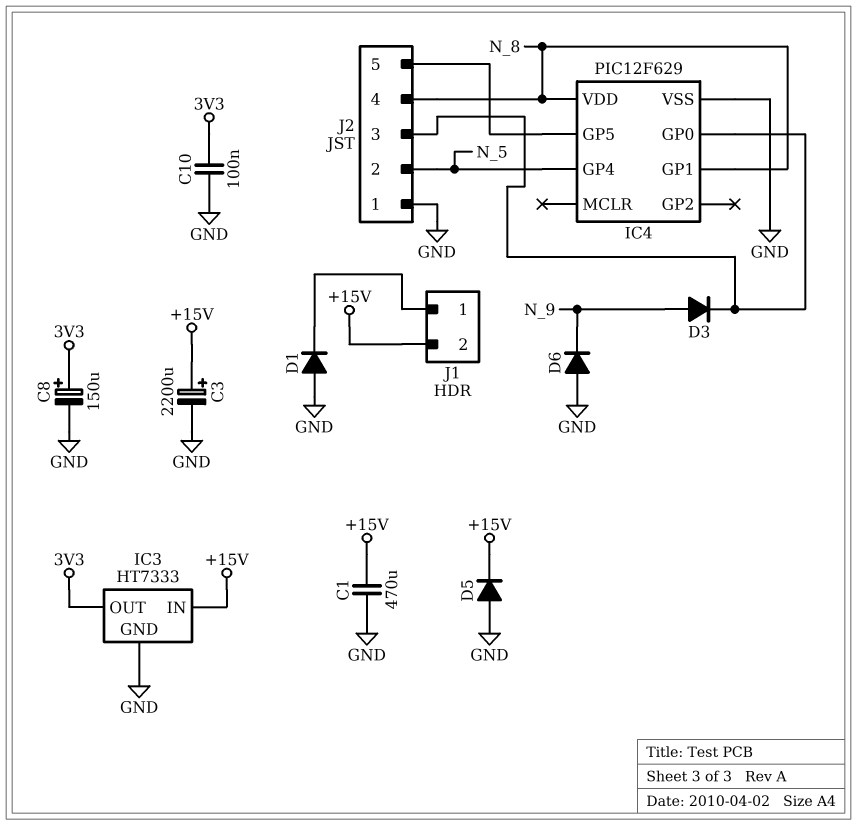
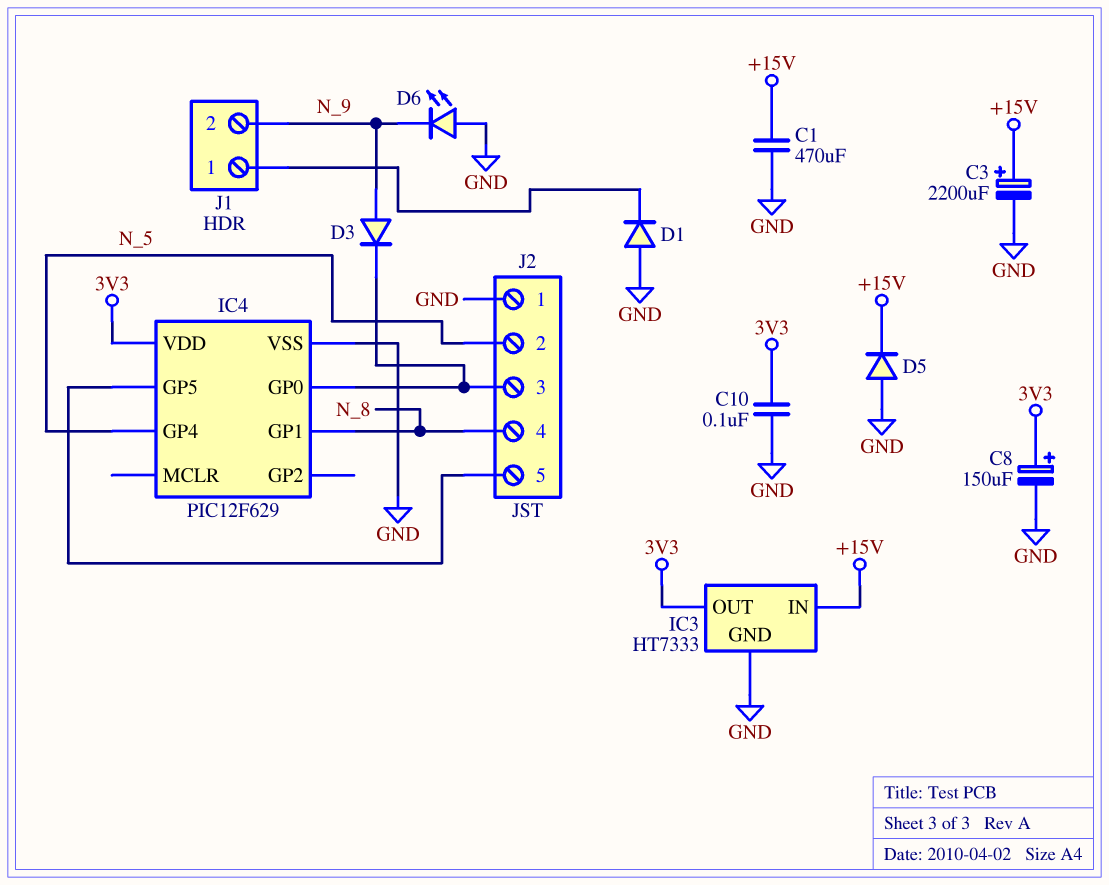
D6: diode (A GND, K N_9) -> LED (A GND, K N_9)
IC4 pin VDD: N_8 -> 3V3
J1 pin 2: +15V -> N_9

